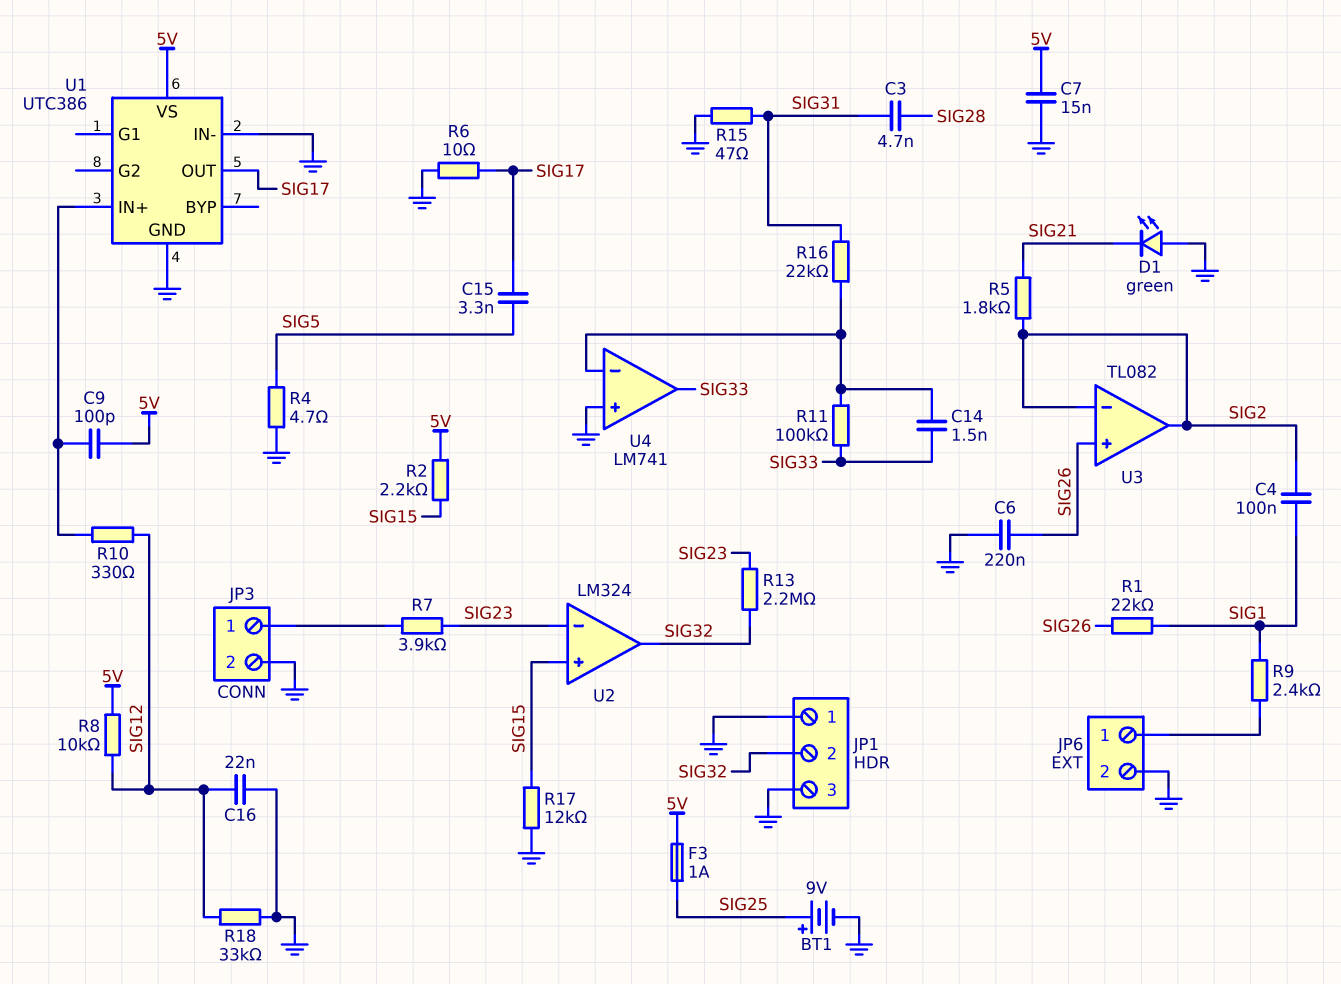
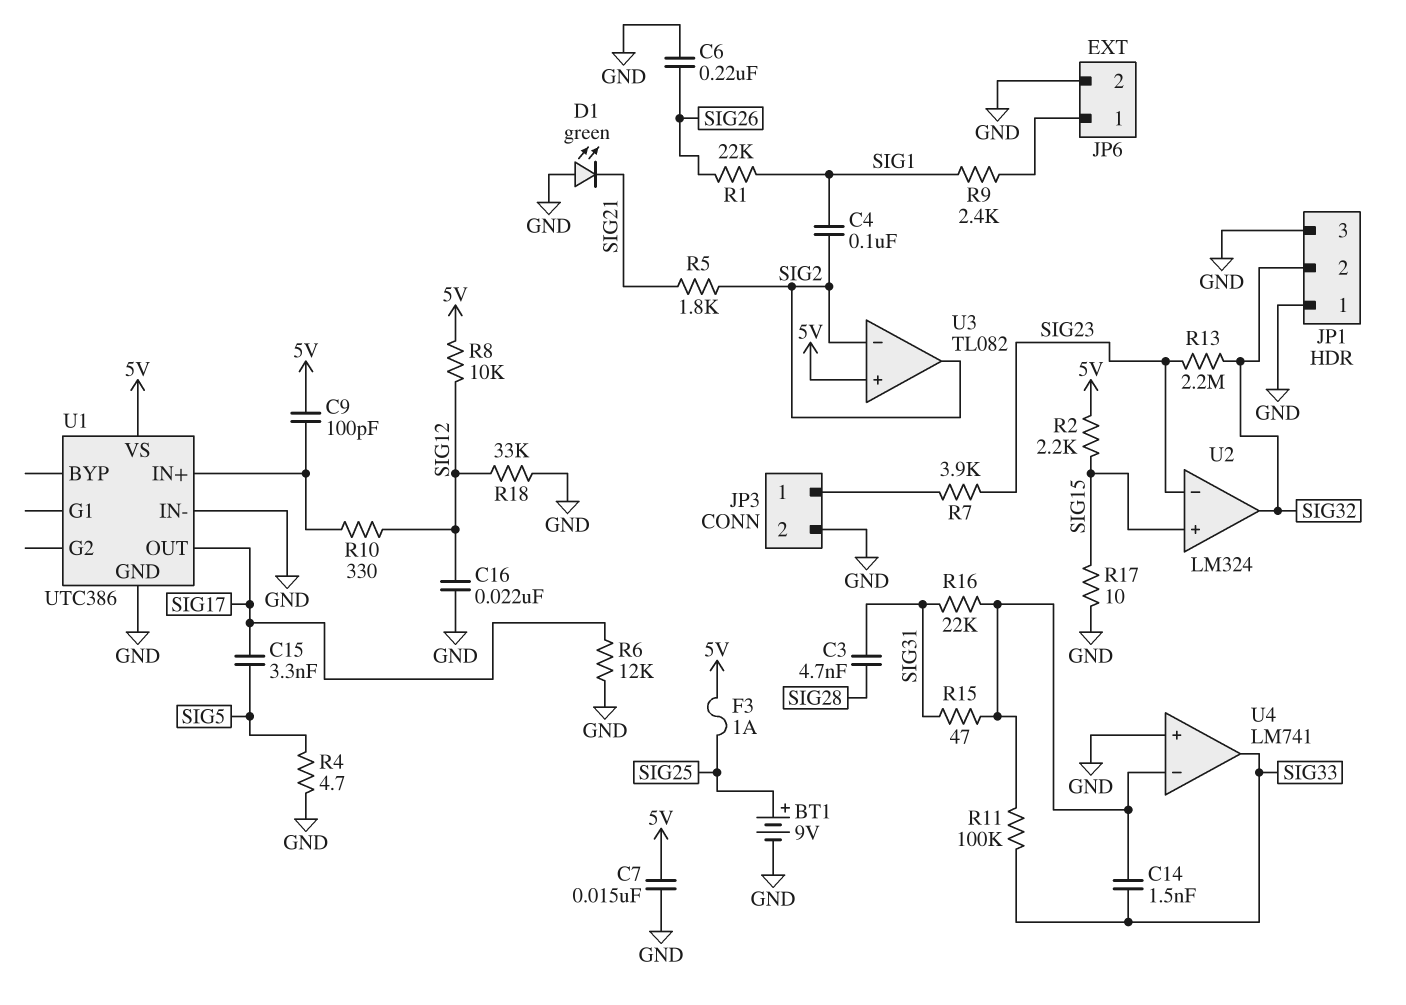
R6: 10 (GND, SIG17) -> 12k (GND, SIG17)
R15: 47 (GND, SIG31) -> 47 (SIG31, U4/in-)
R17: 12k (GND, SIG15) -> 10 (GND, SIG15)
U3 pin in+: SIG26 -> 5V

